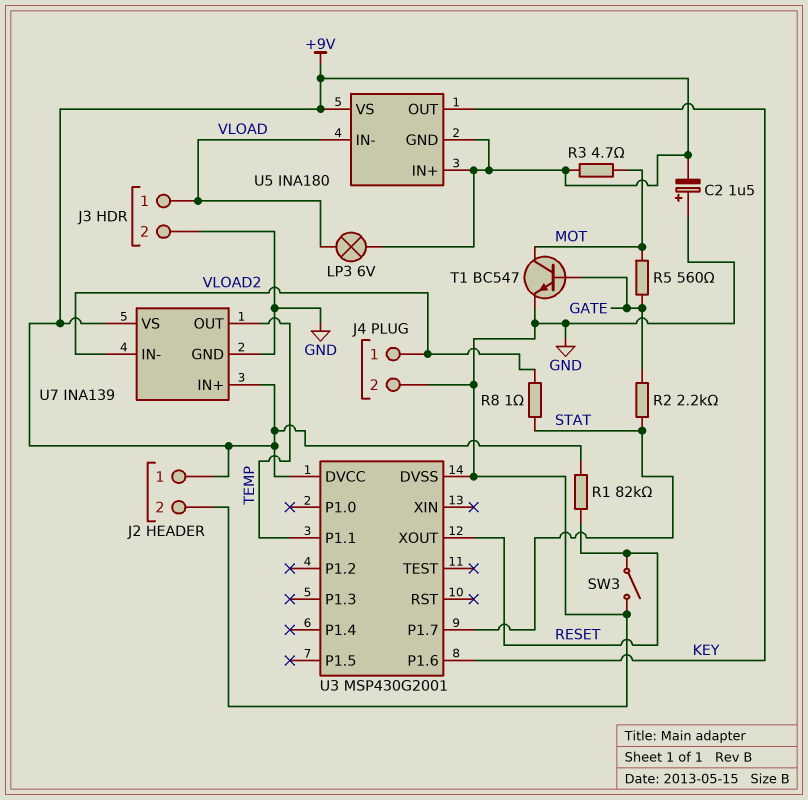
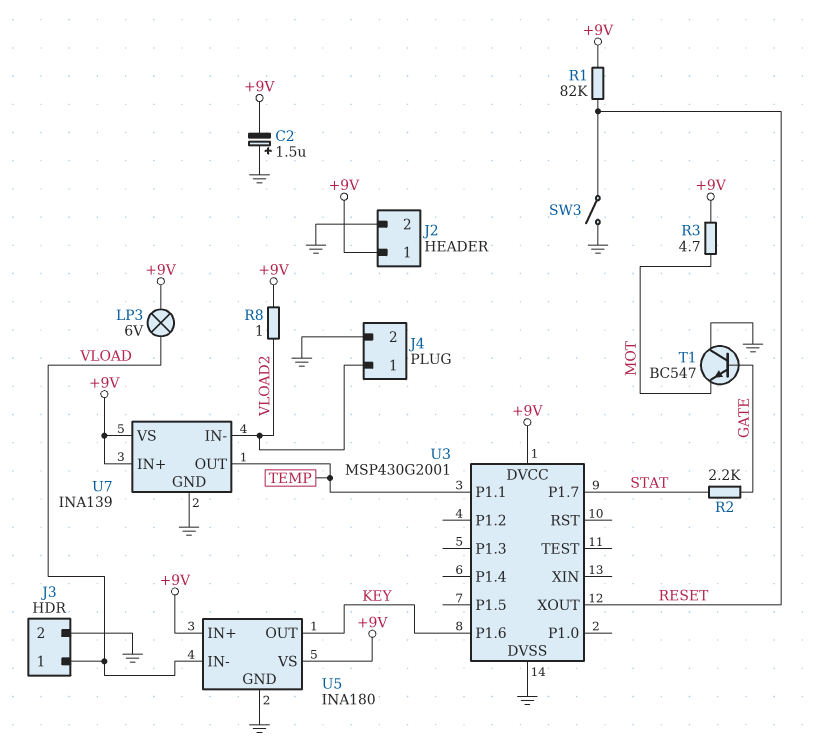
R5: 560 (GATE, MOT) -> none
R8: 1 (STAT, VLOAD2) -> 1 (+9V, VLOAD2)
T1: NPN BC547 (B GATE, C MOT, E GND) -> NPN BC547 (B GATE, C GND, E MOT)
U5 pin GND: +9V -> GND

